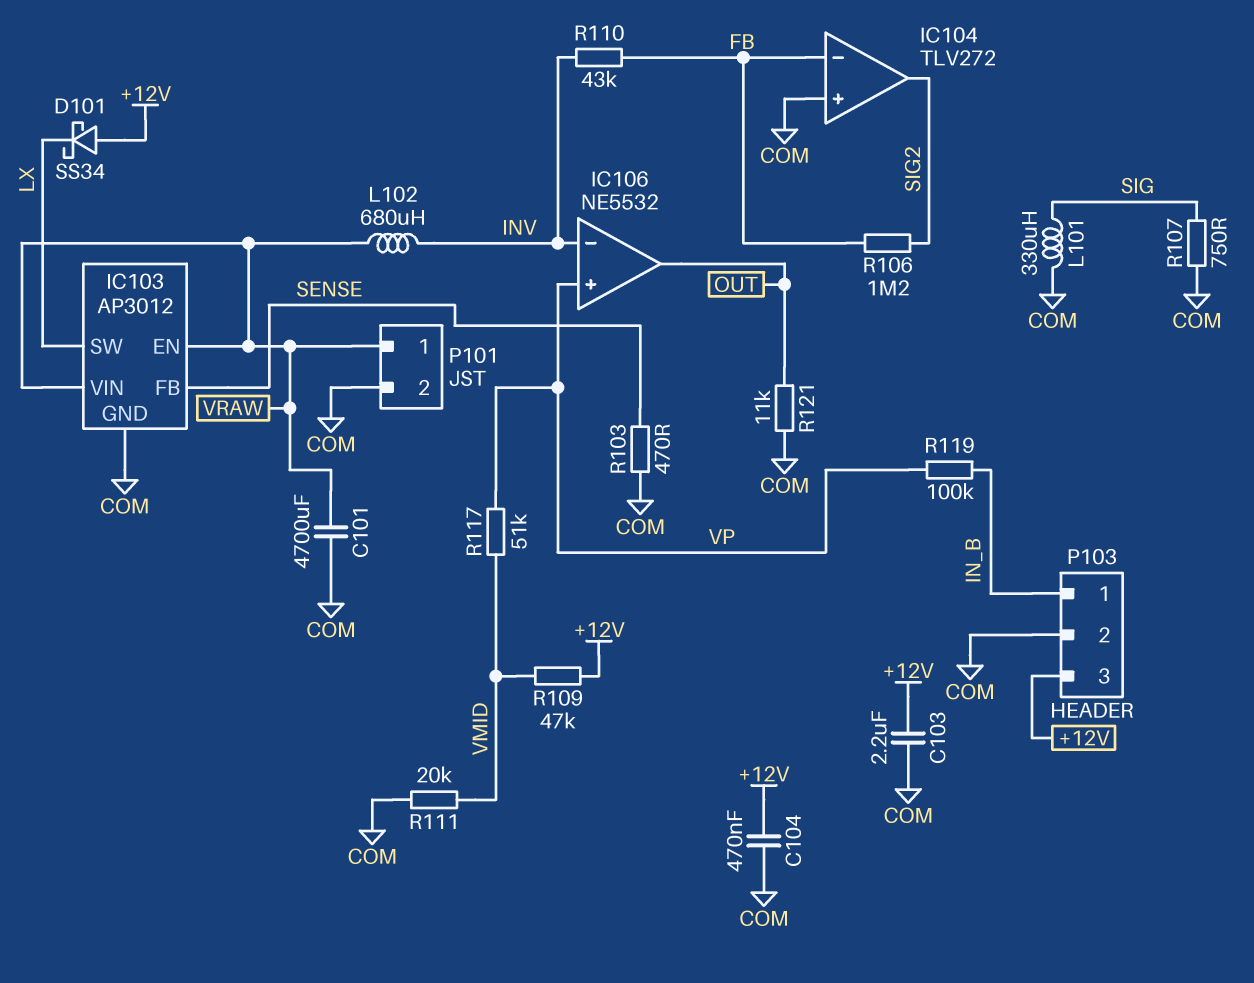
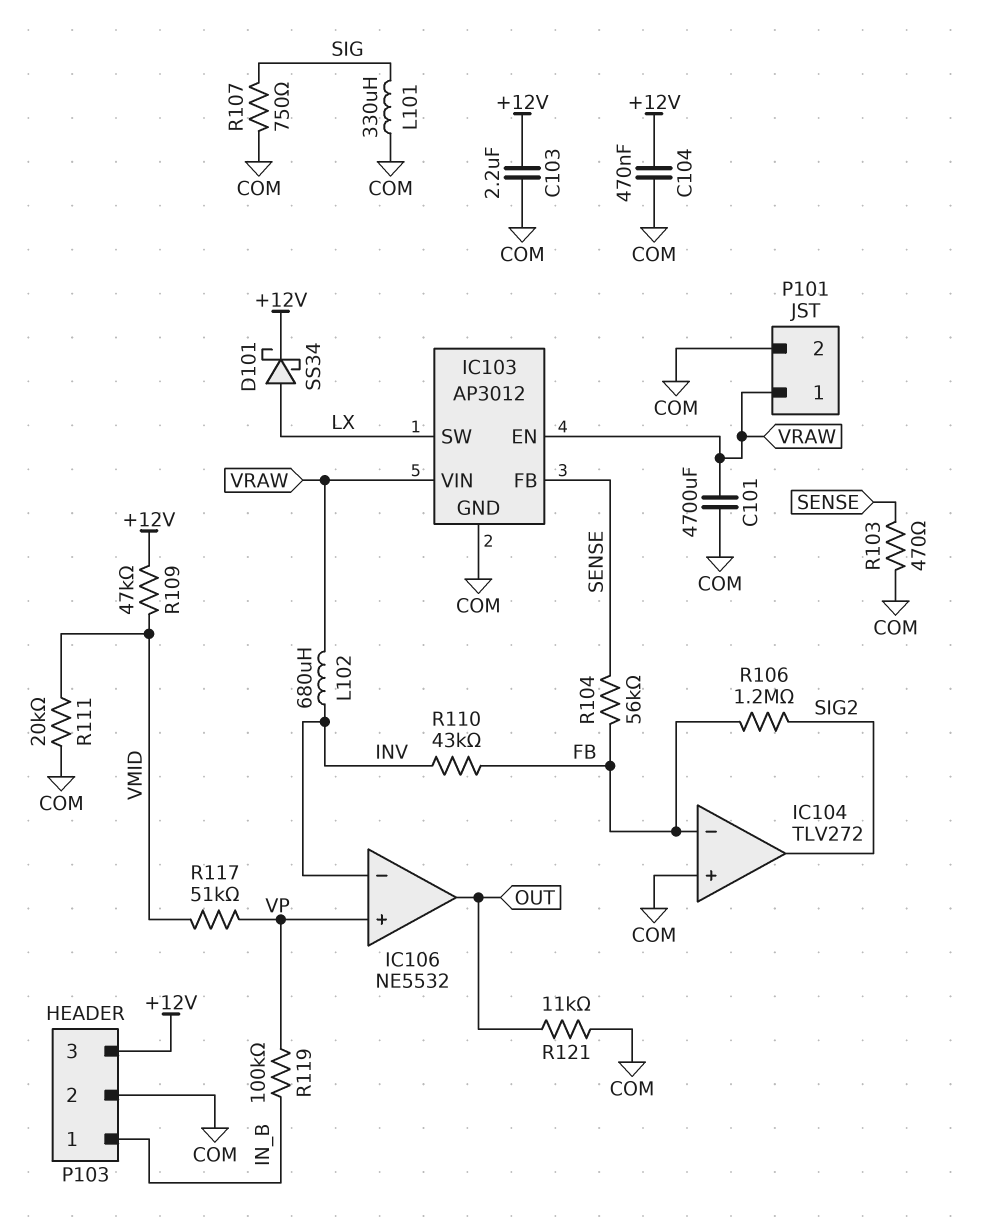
D101: schottky SS34 (A +12V, K LX) -> schottky SS34 (A LX, K +12V)
R104: none -> 56k (FB, SENSE)

